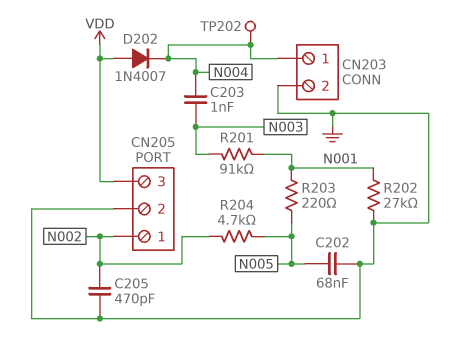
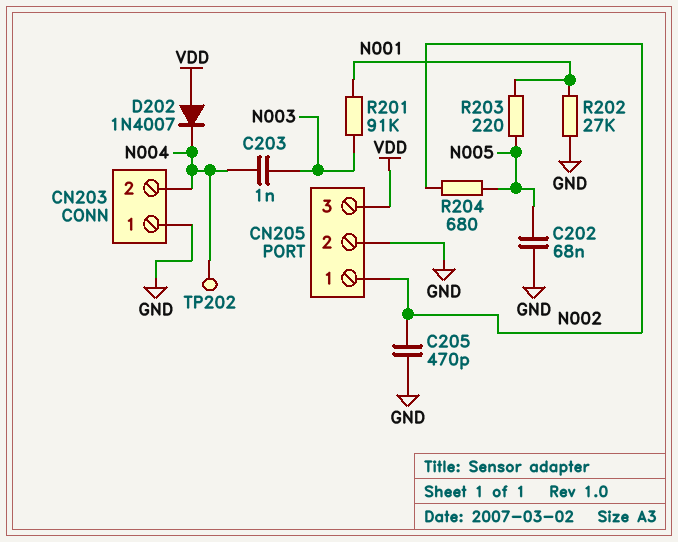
CN203 pin 1: N004 -> GND
CN203 pin 2: GND -> N004
R204: 4.7k (N002, N005) -> 680 (N002, N005)

